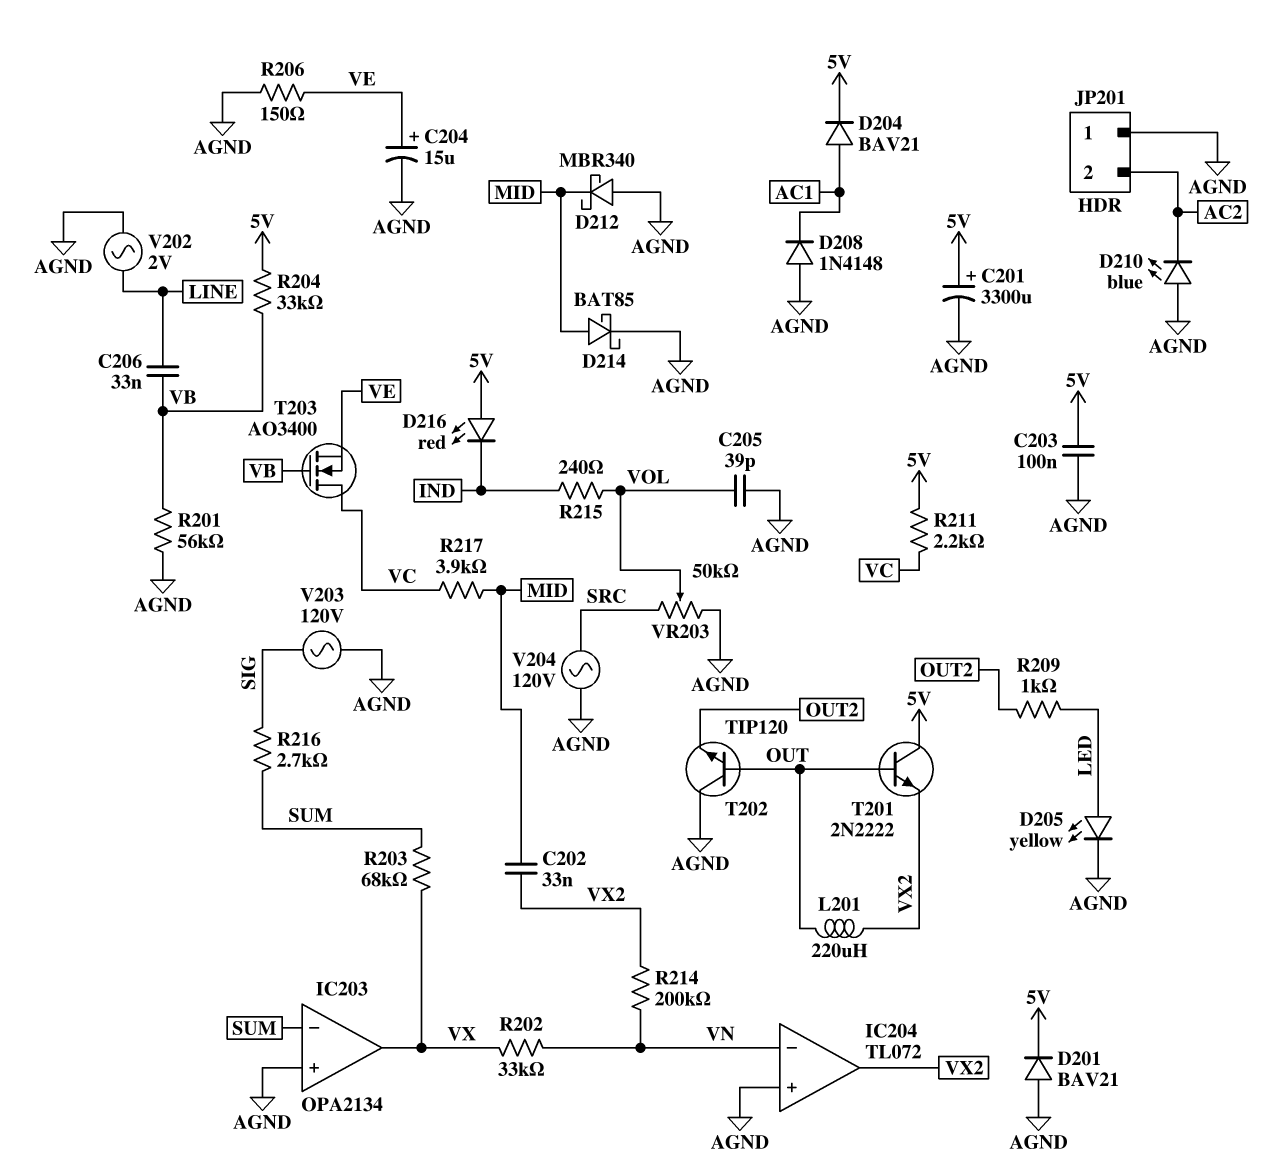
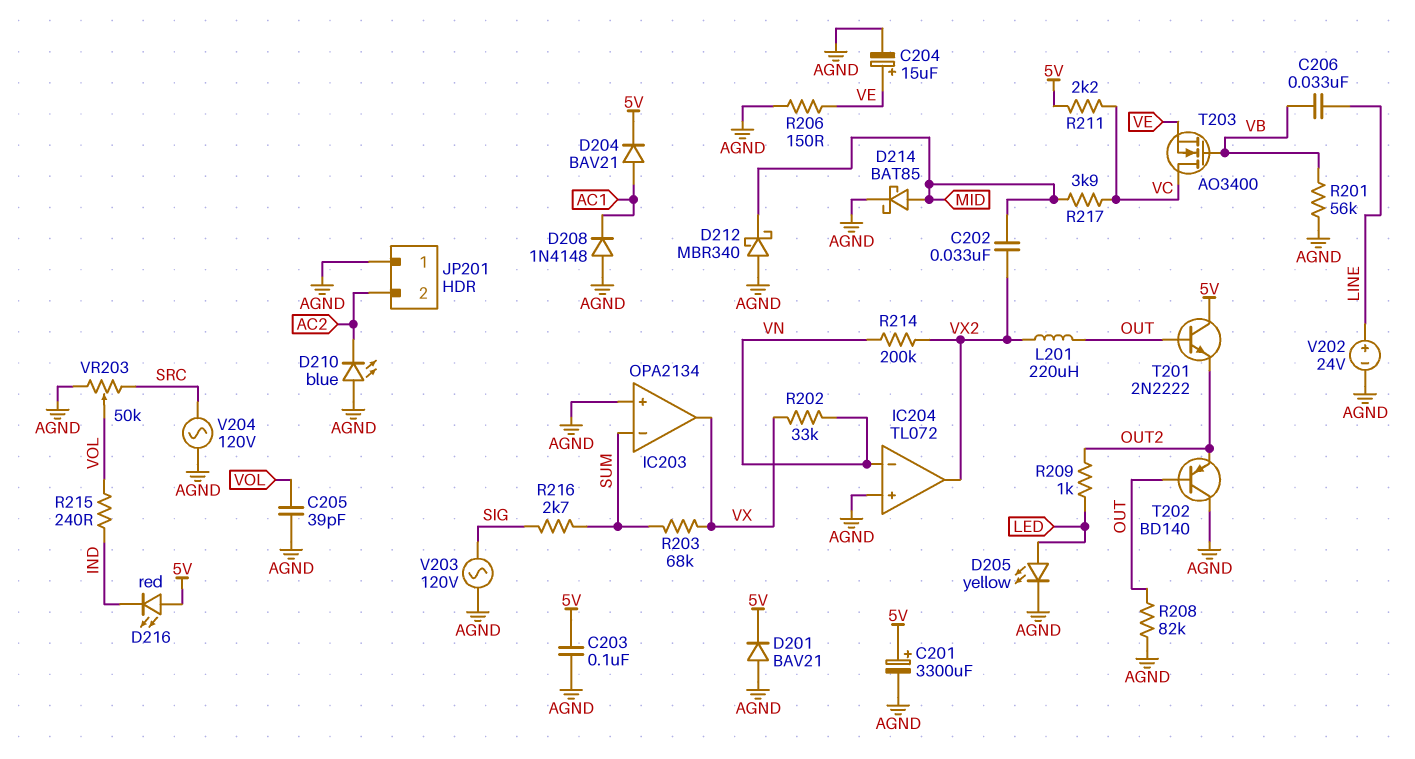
R204: 33k (5V, VB) -> none
R208: none -> 82k (AGND, OUT)
T201: NPN 2N2222 (B OUT, C 5V, E VX2) -> NPN 2N2222 (B OUT, C 5V, E OUT2)
T202: NPN TIP120 (B OUT, C AGND, E OUT2) -> PNP BD140 (B OUT, C AGND, E OUT2)
V202: AC 2V (AGND, LINE) -> 24V (plus LINE, minus AGND)

